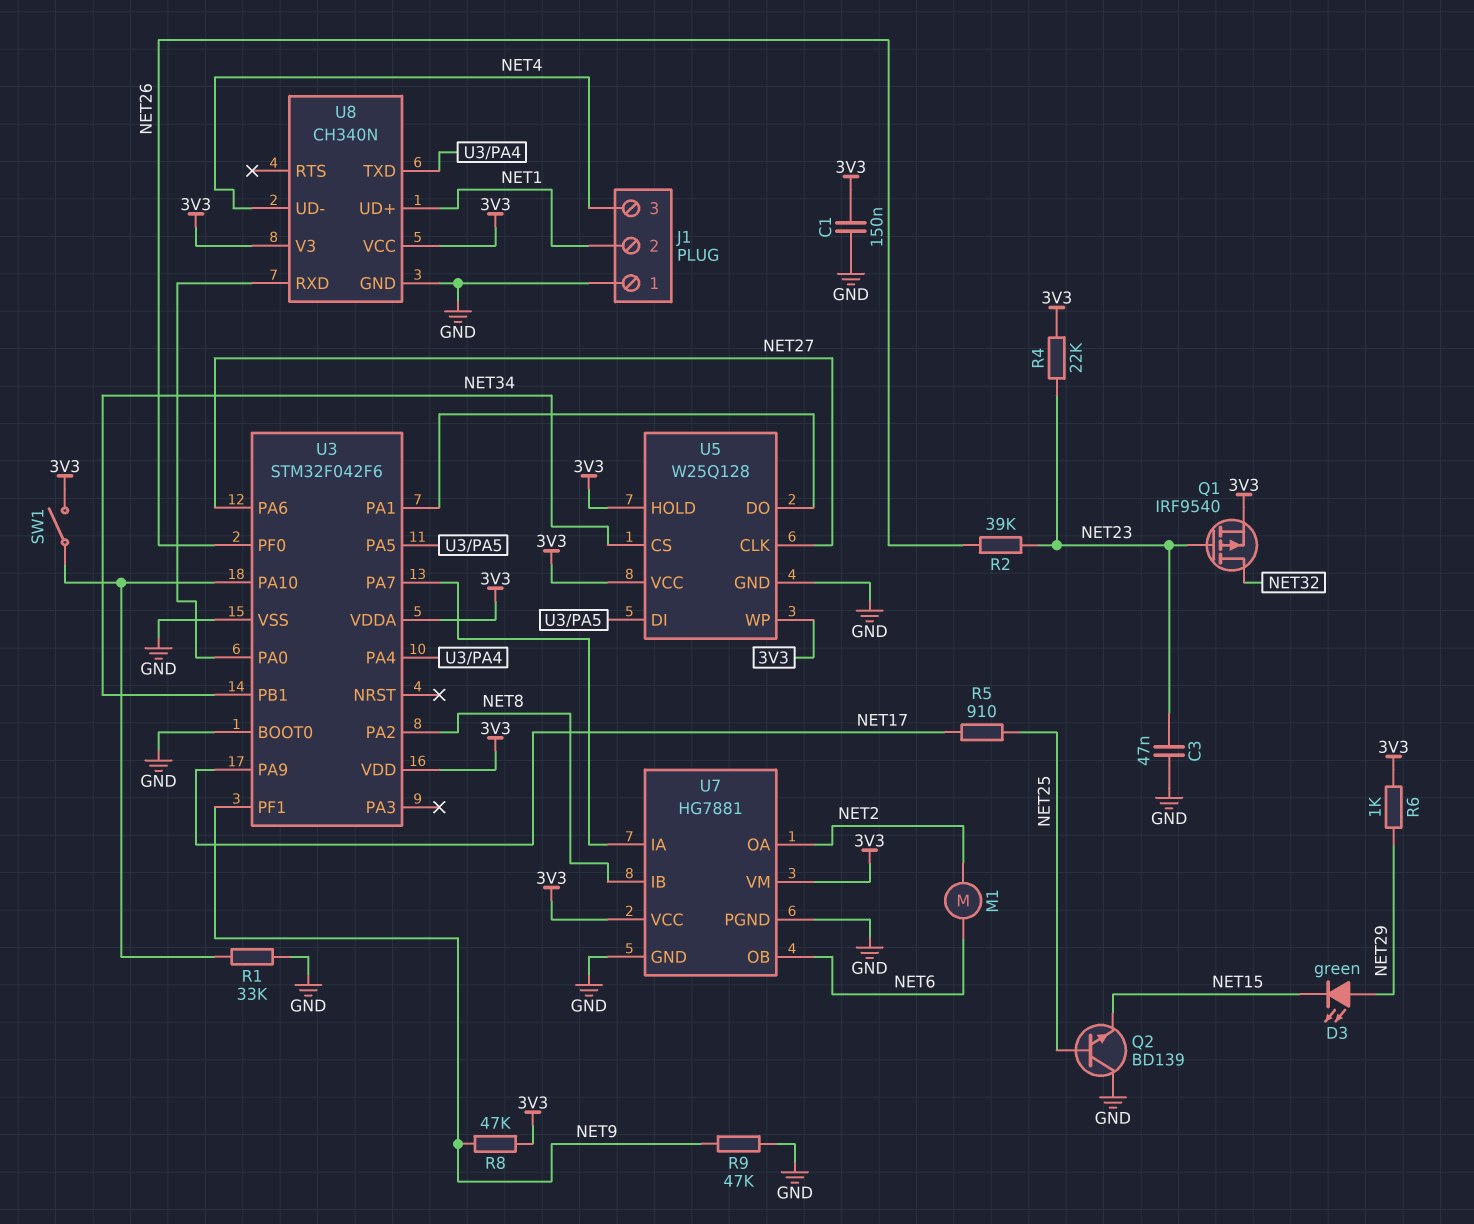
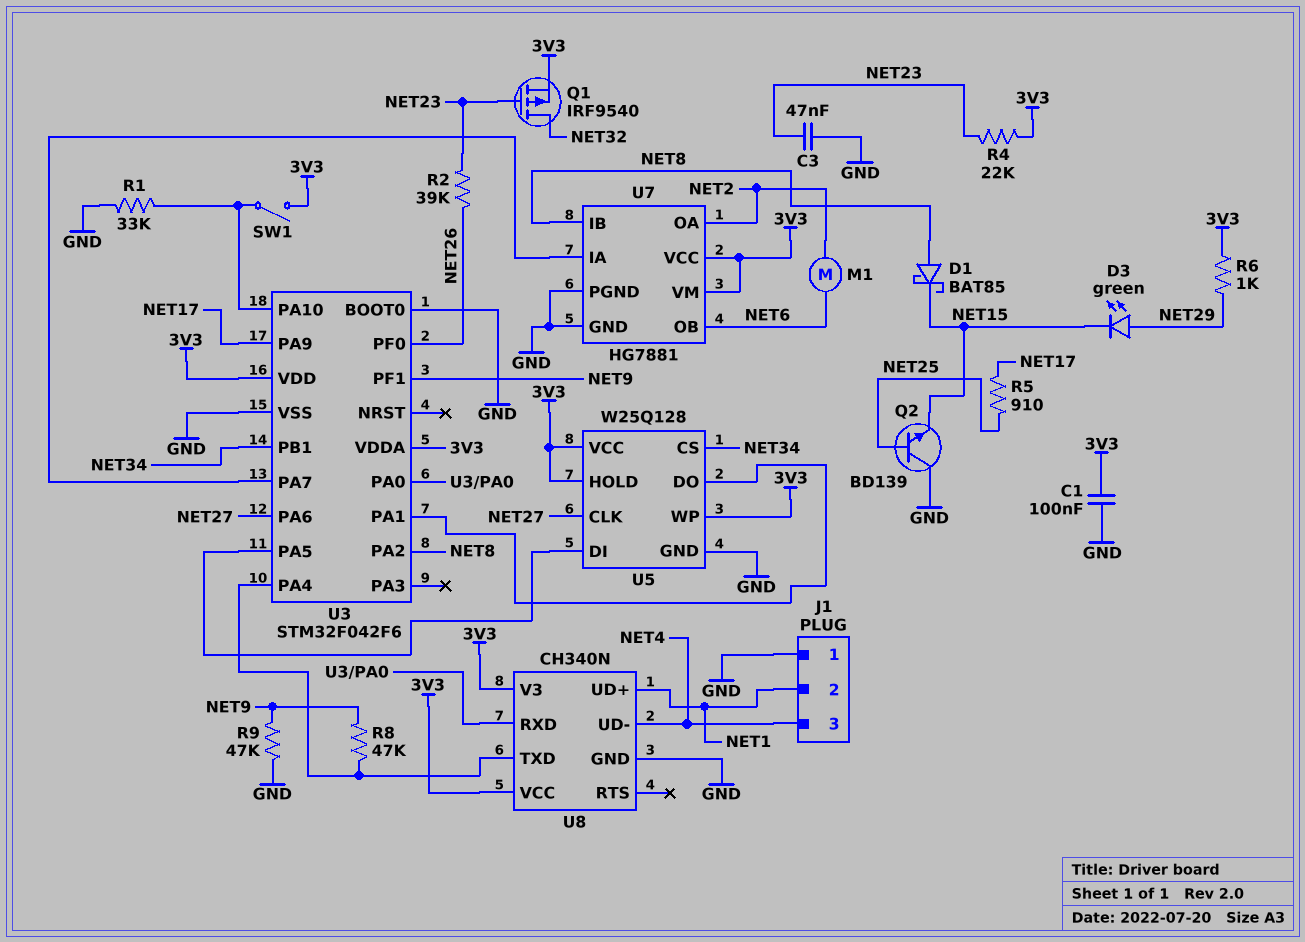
C1: 150nF (3V3, GND) -> 100nF (3V3, GND)
D1: none -> schottky BAT85 (A NET8, K NET15)
R8: 47k (3V3, NET9) -> 47k (NET9, U3/PA4)

